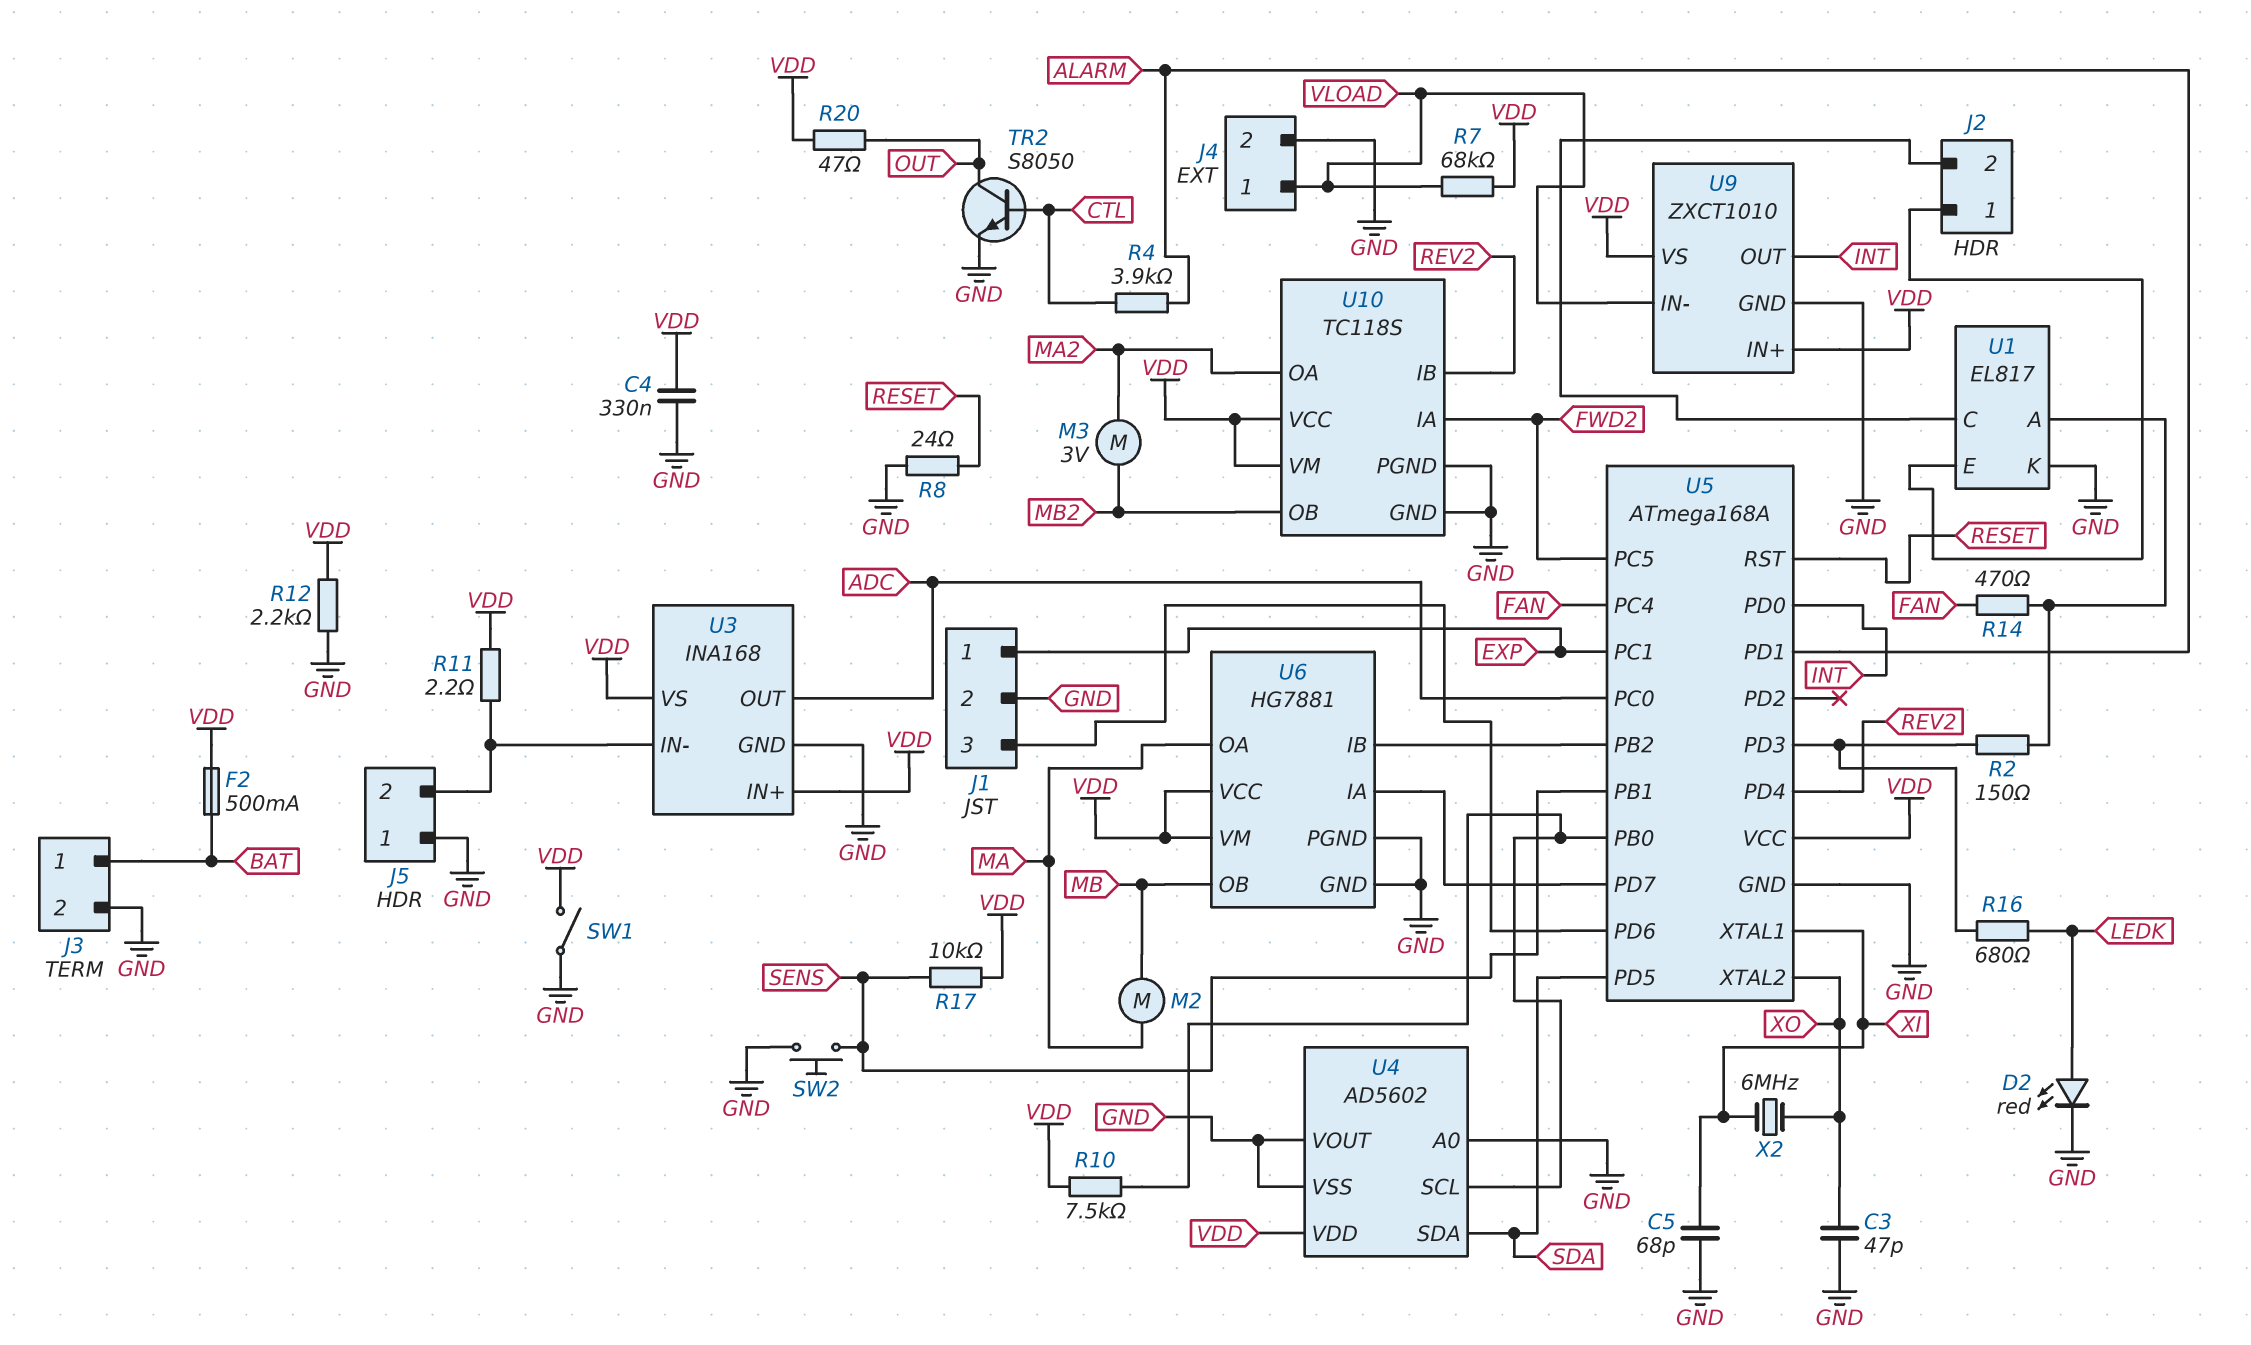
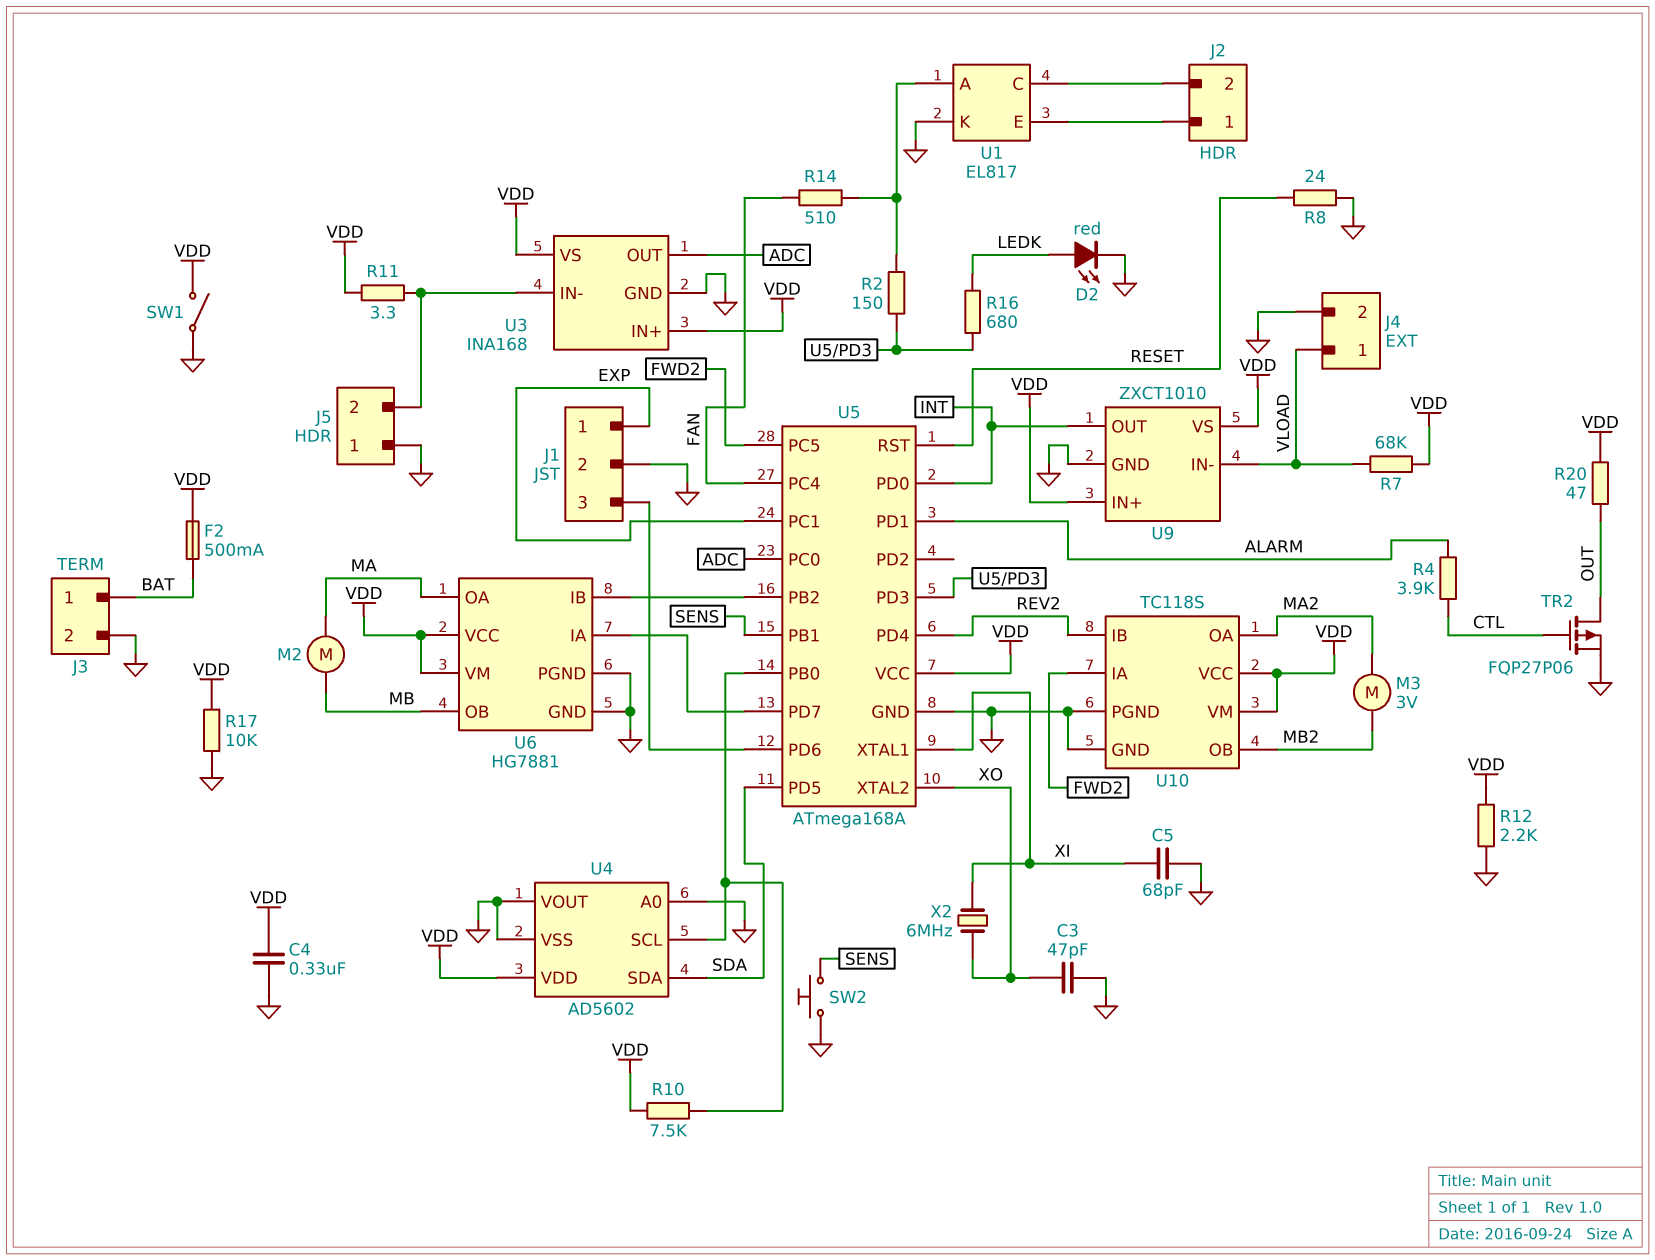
R11: 2.2 (J5/2, VDD) -> 3.3 (J5/2, VDD)
R14: 470 (FAN, U1/A) -> 510 (FAN, U1/A)
R17: 10k (SENS, VDD) -> 10k (GND, VDD)
TR2: NPN S8050 (B CTL, C OUT, E GND) -> PMOS FQP27P06 (G CTL, D OUT, S GND)

